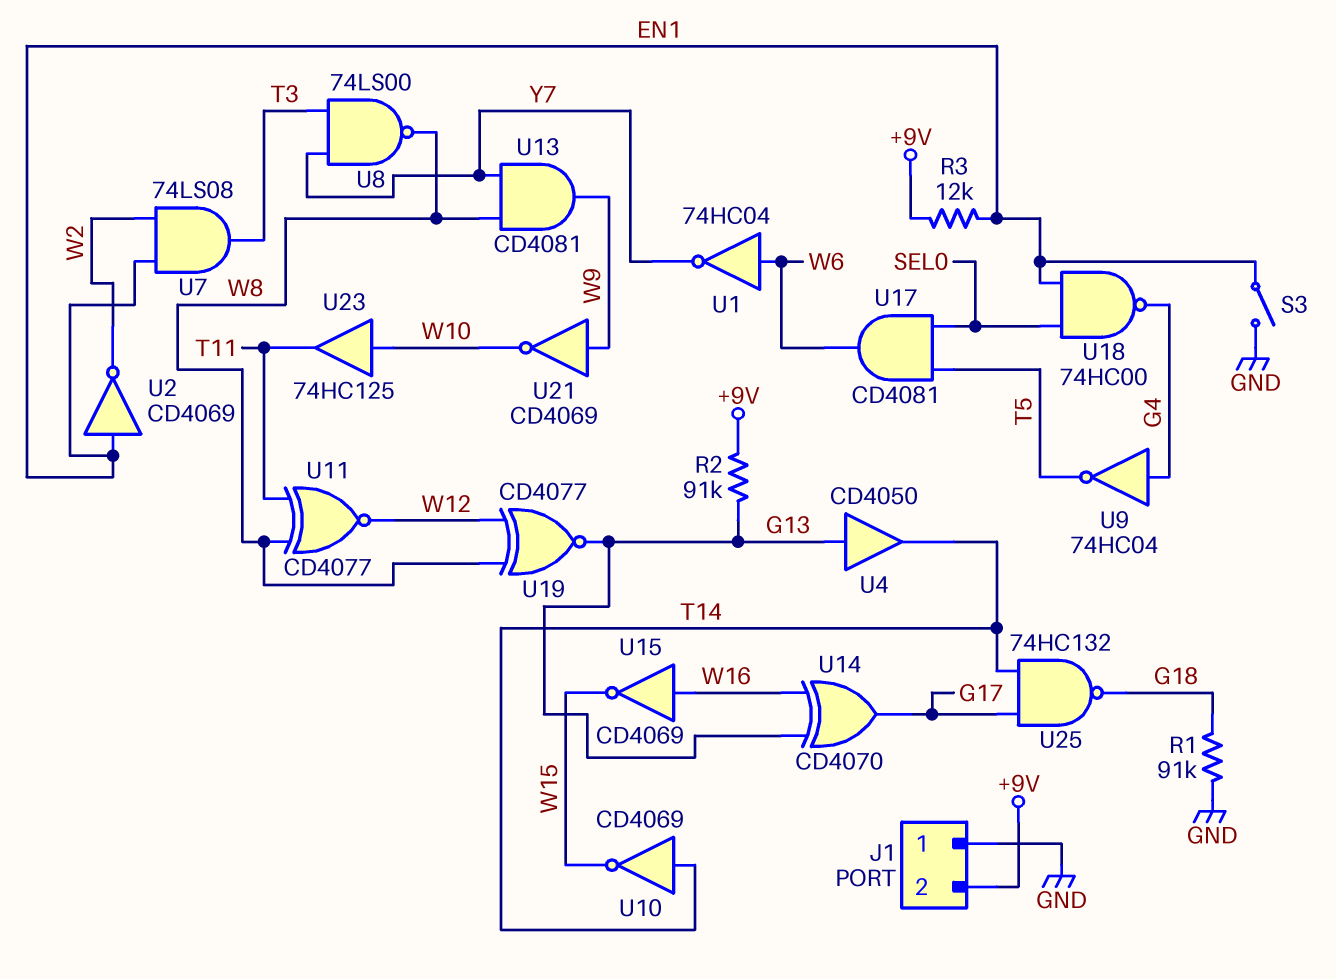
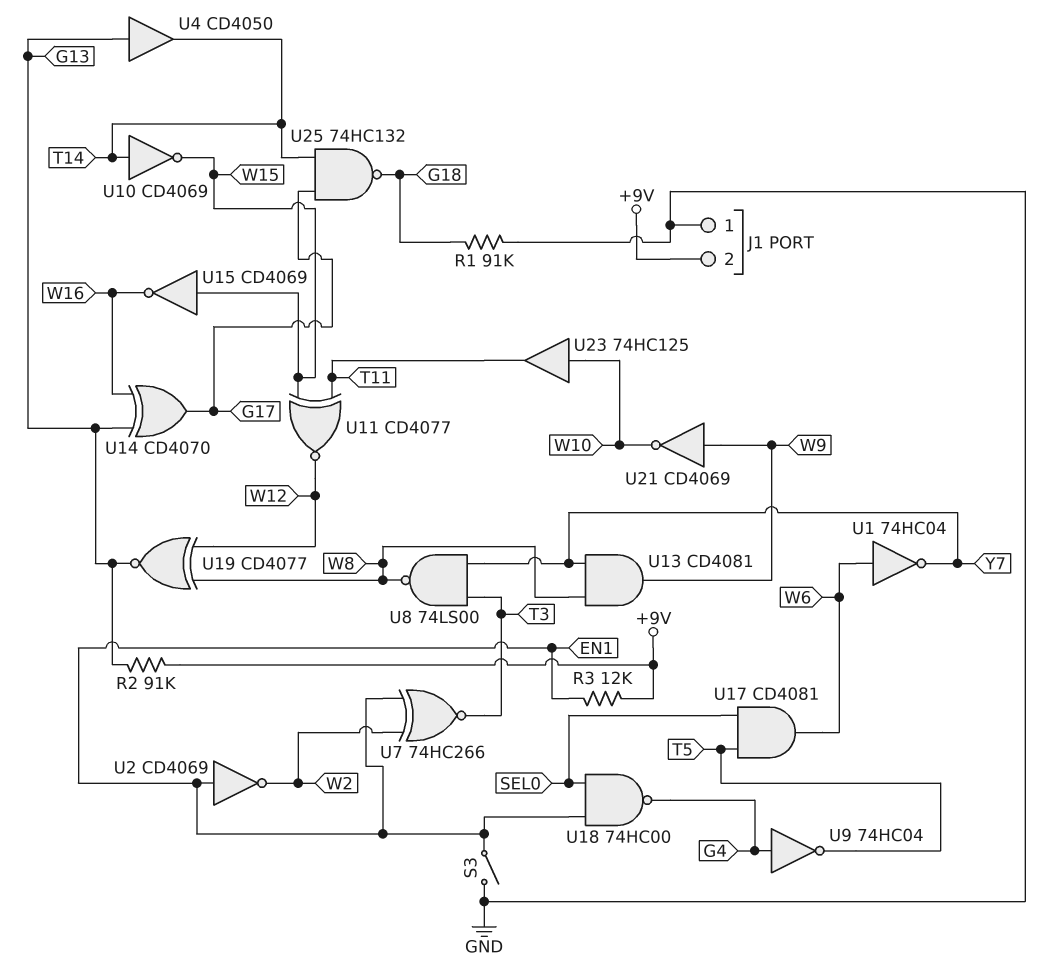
U7: AND 74LS08 (in EN1, in W2, out T3) -> XNOR 74HC266 (in EN1, in W2, out T3)
U11: XNOR CD4077 (in T11, in W8, out W12) -> XNOR CD4077 (in T11, in W15, out W12)
U15: NOT CD4069 (in W16, out W15) -> NOT CD4069 (in W15, out W16)

